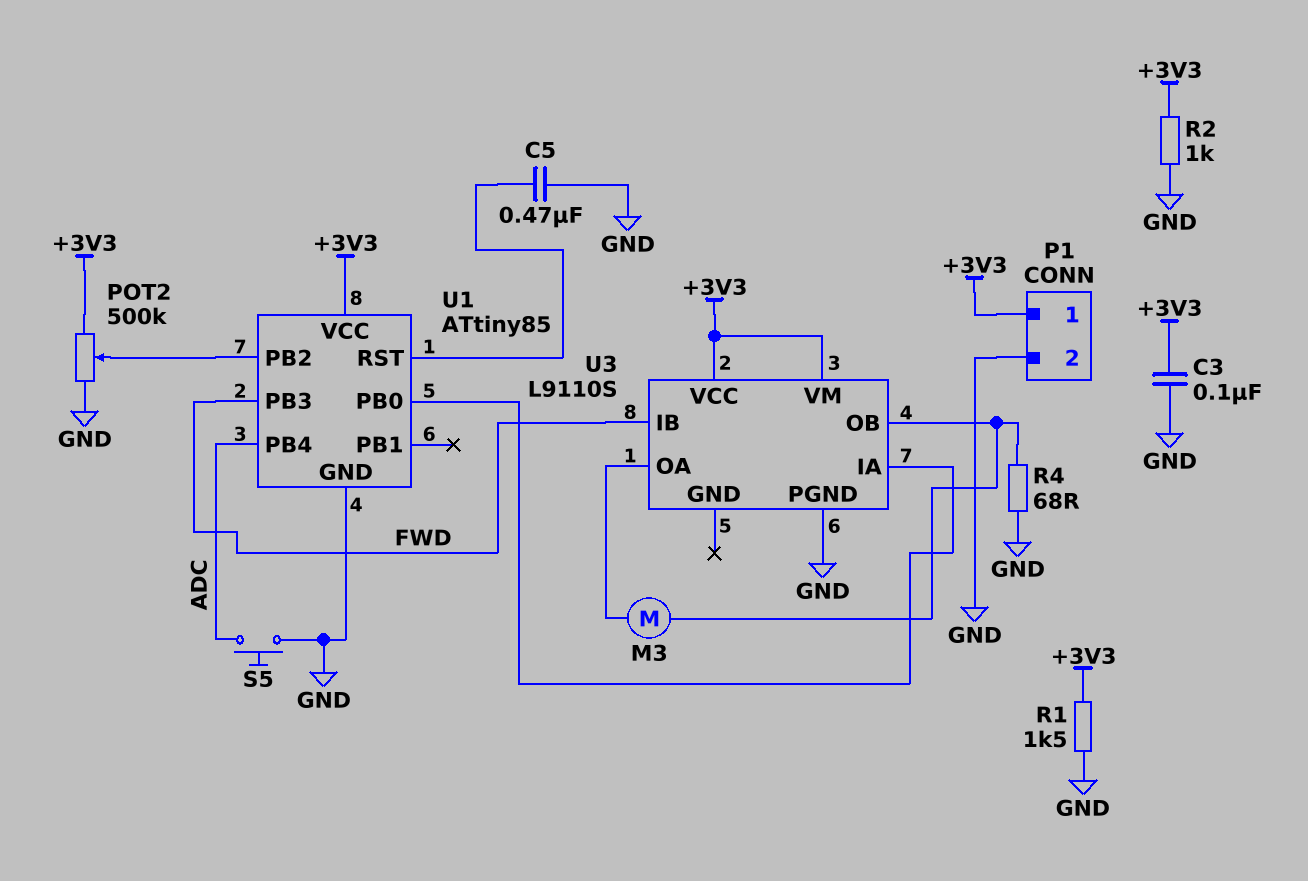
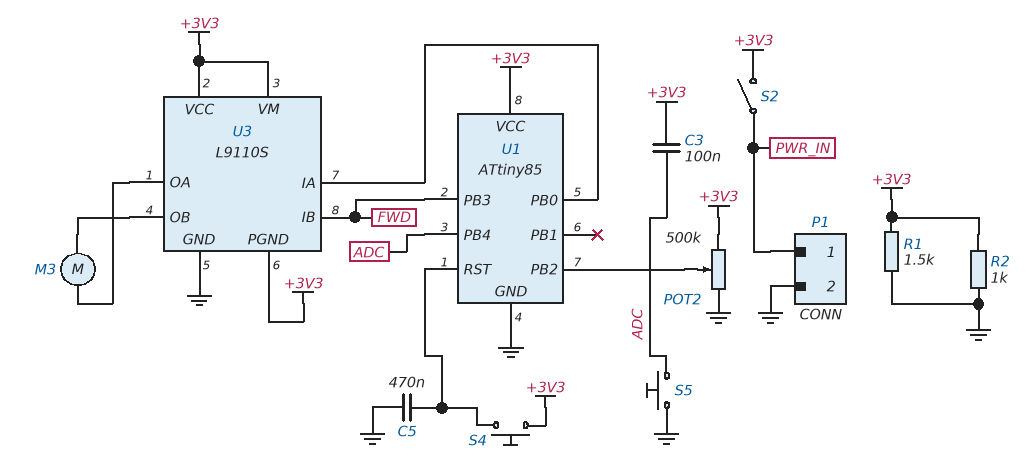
C3: 100nF (+3V3, GND) -> 100nF (+3V3, ADC)
P1 pin 1: +3V3 -> PWR_IN
R4: 68 (GND, U3/OB) -> none
S2: none -> switch (+3V3, PWR_IN)
S4: none -> button (+3V3, U1/RST)
U3 pin GND: none -> GND
U3 pin PGND: GND -> +3V3

